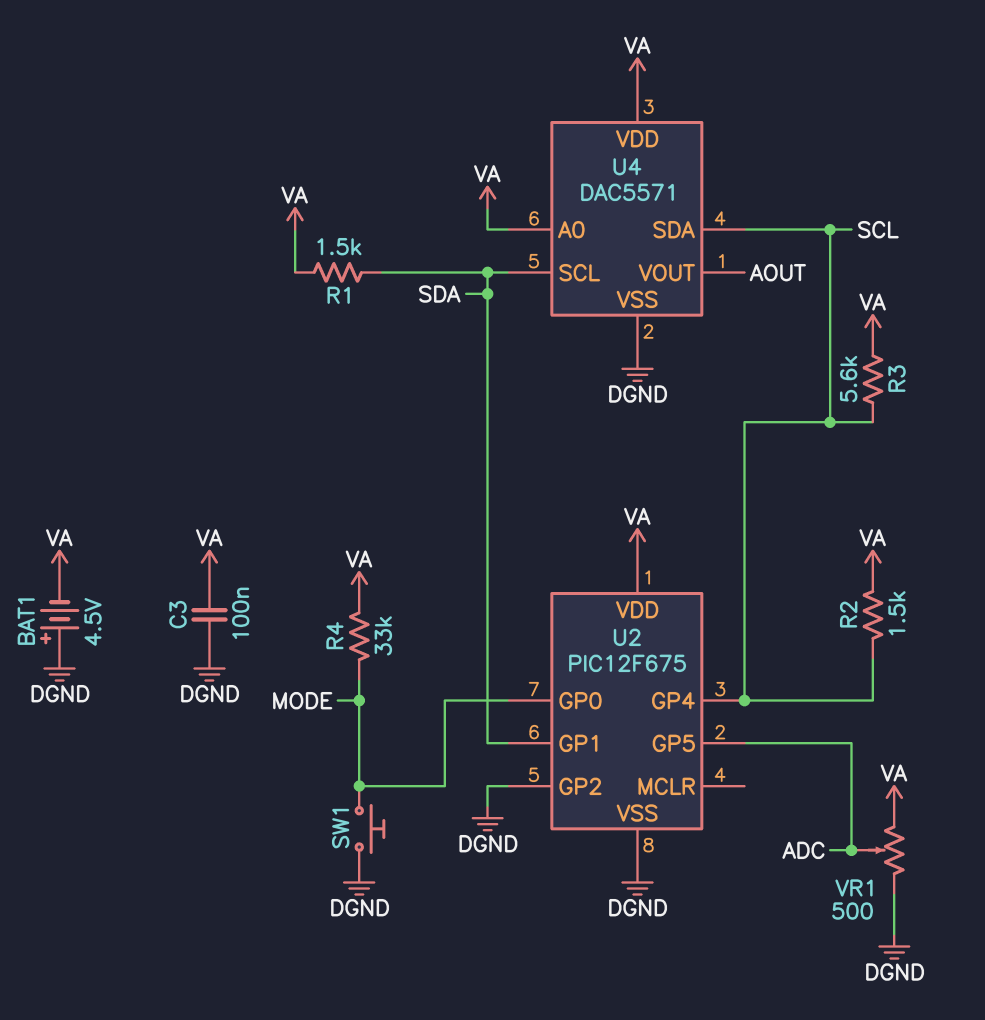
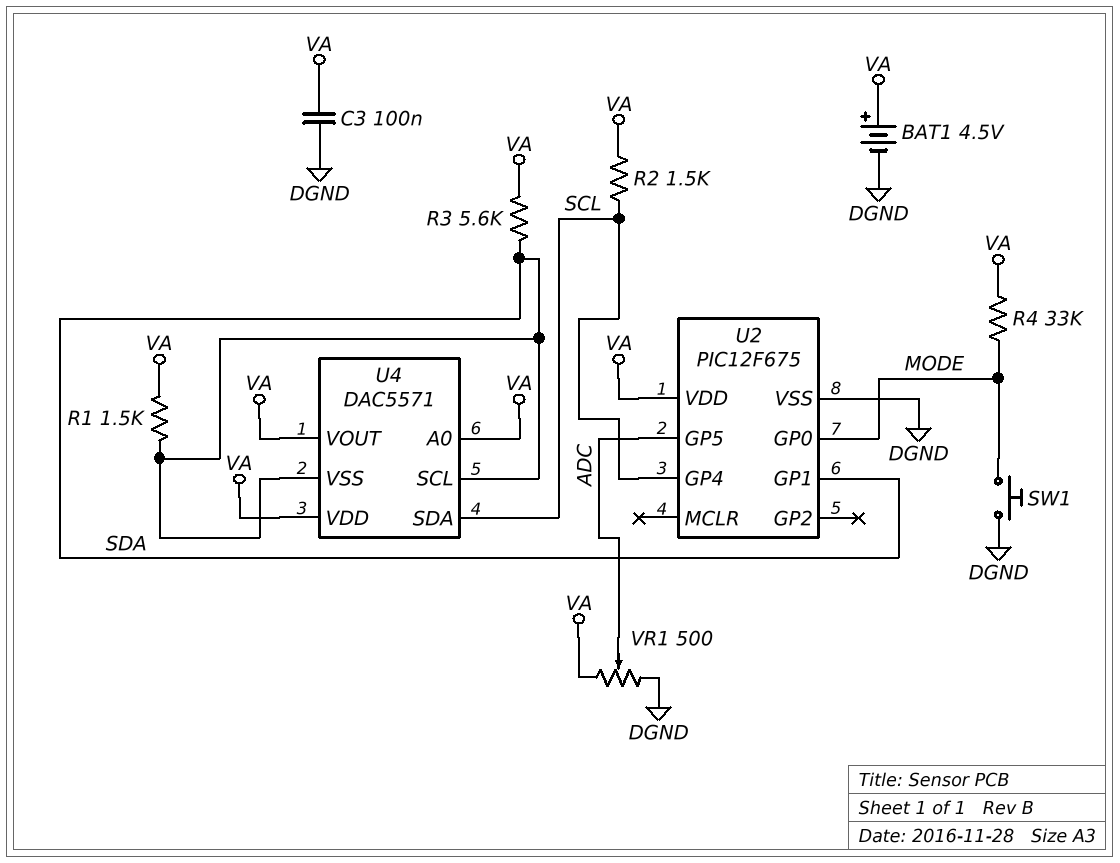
BAT1: 4.5V (plus DGND, minus VA) -> 4.5V (plus VA, minus DGND)
R3: 5.6k (SCL, VA) -> 5.6k (SDA, VA)
U2 pin GP2: DGND -> none
U4 pin VOUT: AOUT -> VA
U4 pin VSS: DGND -> SDA

